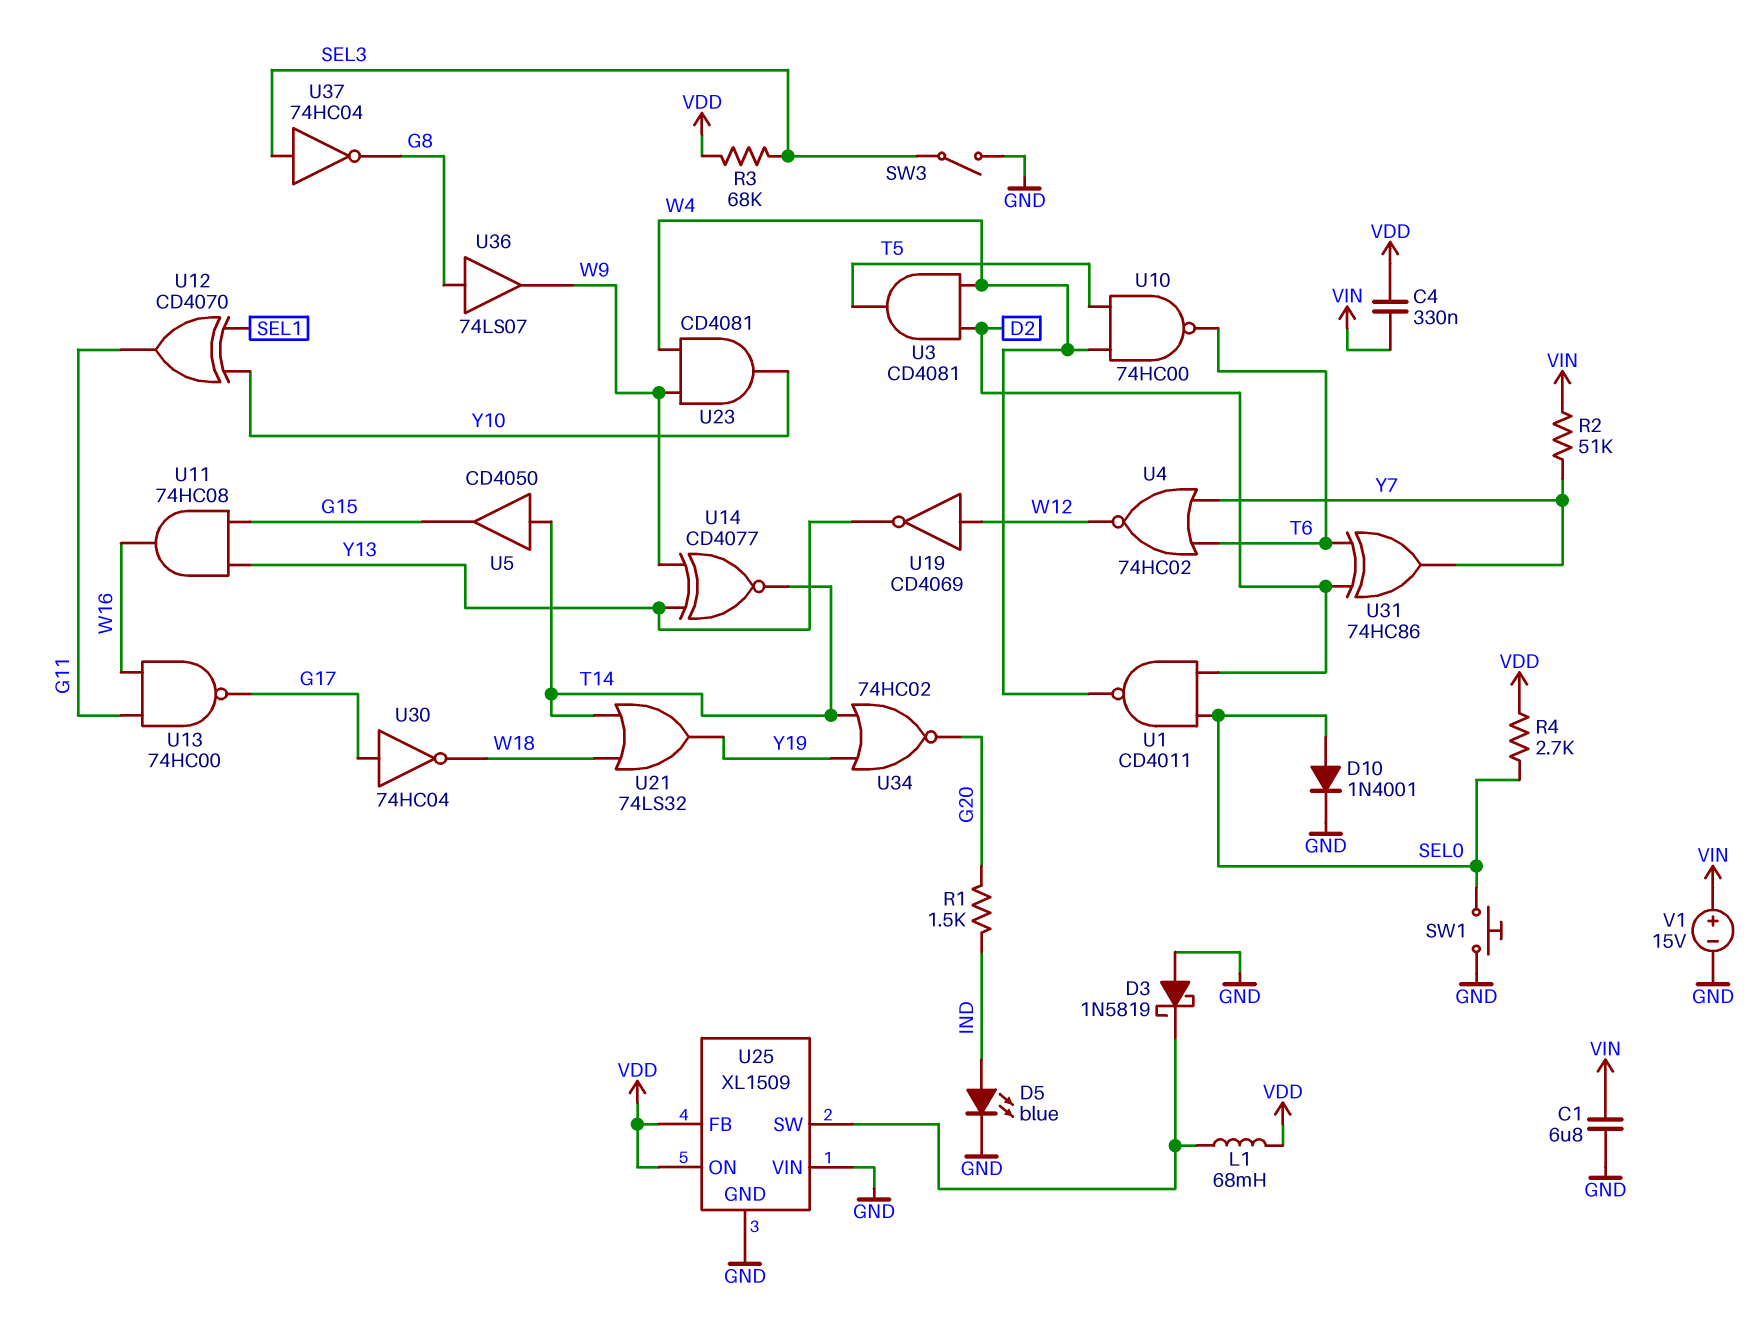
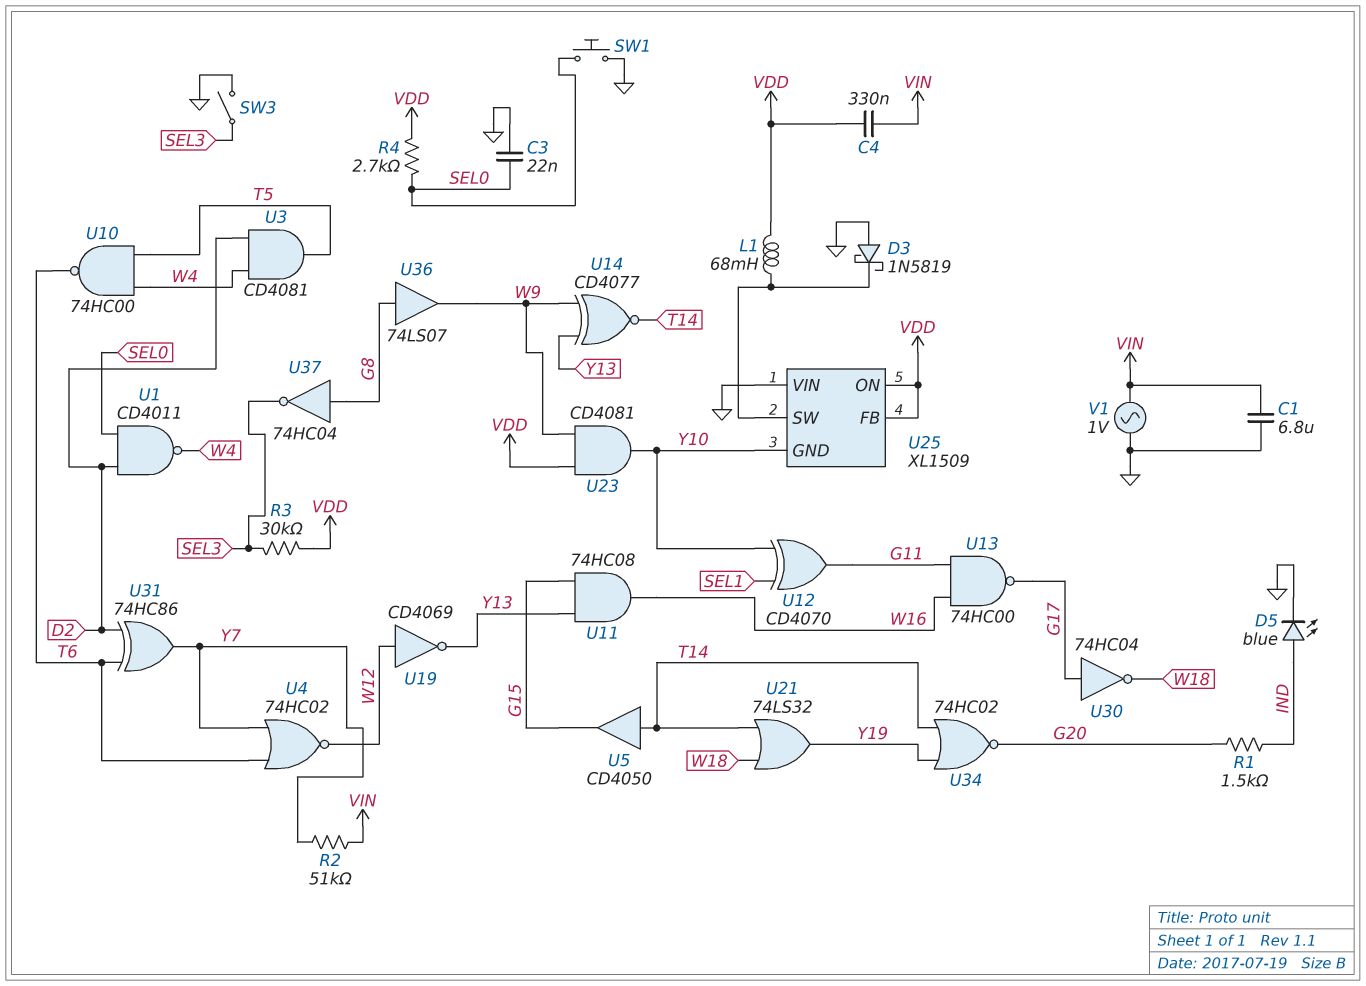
C3: none -> 22nF (GND, SEL0)
D10: diode 1N4001 (A SEL0, K GND) -> none
R3: 68k (SEL3, VDD) -> 30k (SEL3, VDD)
U23: AND CD4081 (in W4, in W9, out Y10) -> AND CD4081 (in VDD, in W9, out Y10)
U25 pin GND: GND -> Y10
U37: NOT 74HC04 (in SEL3, out G8) -> NOT 74HC04 (in G8, out SEL3)
V1: 15V (plus VIN, minus GND) -> AC 1V (GND, VIN)

